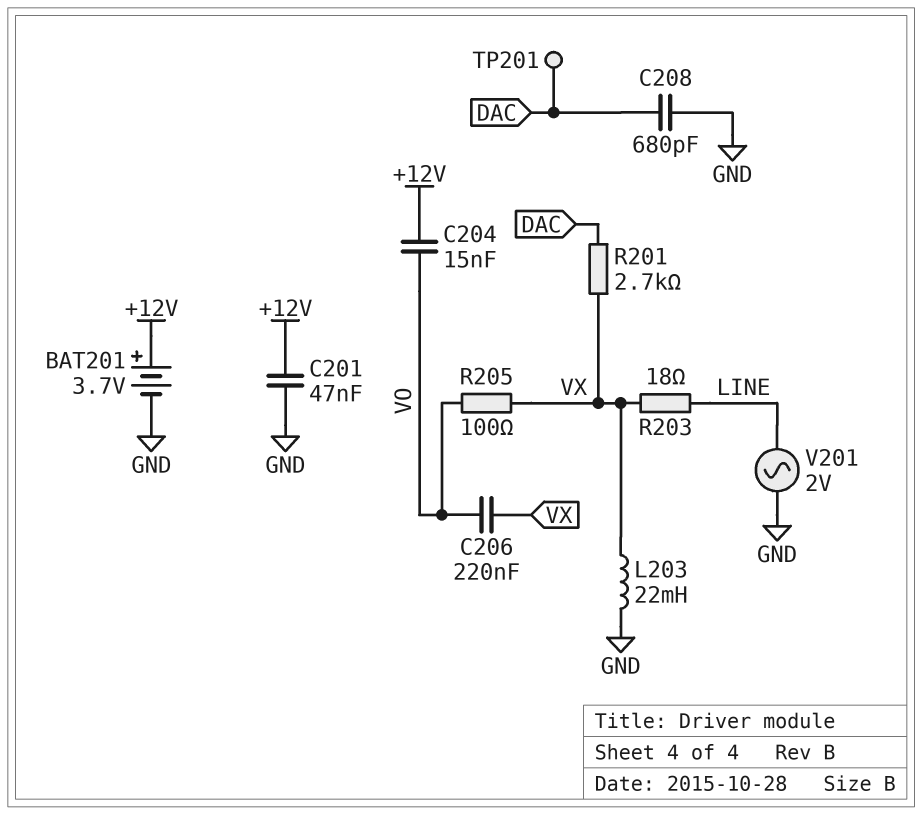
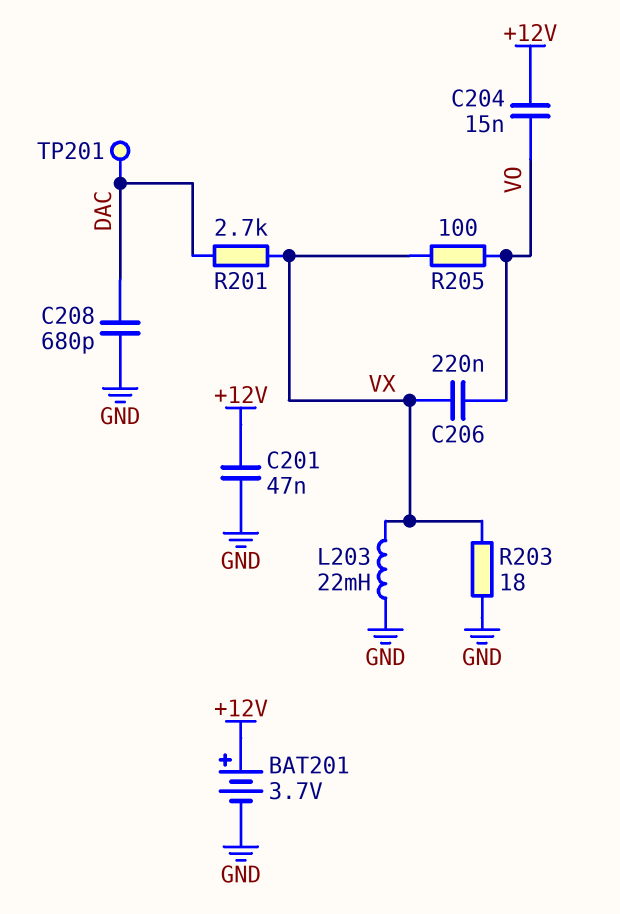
R203: 18 (LINE, VX) -> 18 (GND, VX)
V201: AC 2V (GND, LINE) -> none

